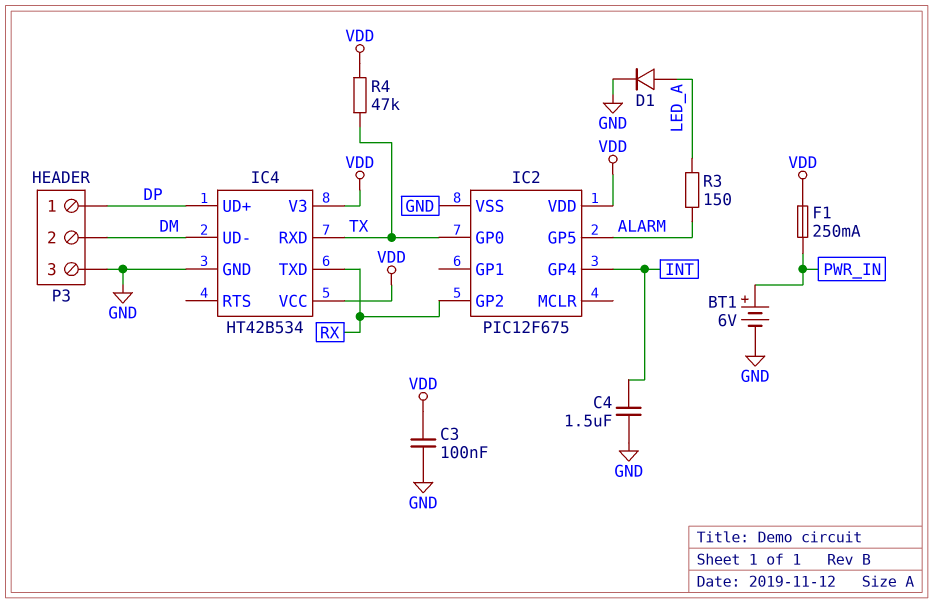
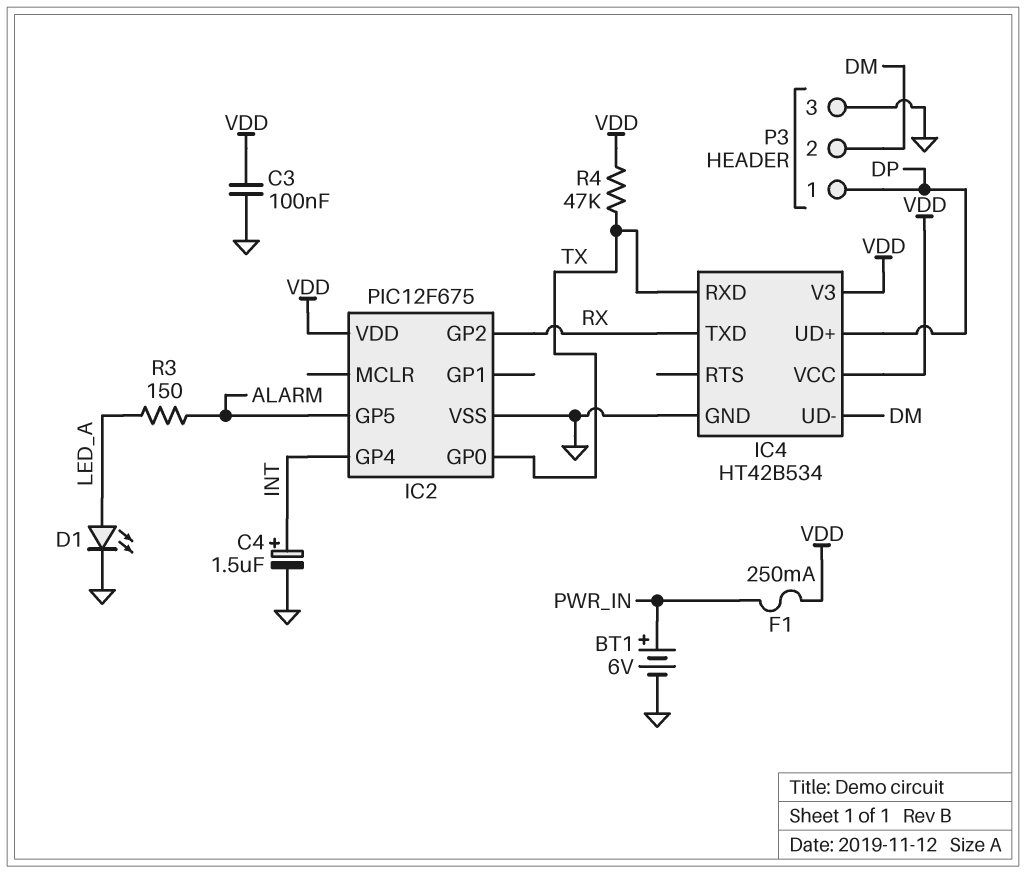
C4: 1.5uF (GND, INT) -> 1.5uF (plus INT, minus GND)
D1: diode (A LED_A, K GND) -> LED (A LED_A, K GND)

